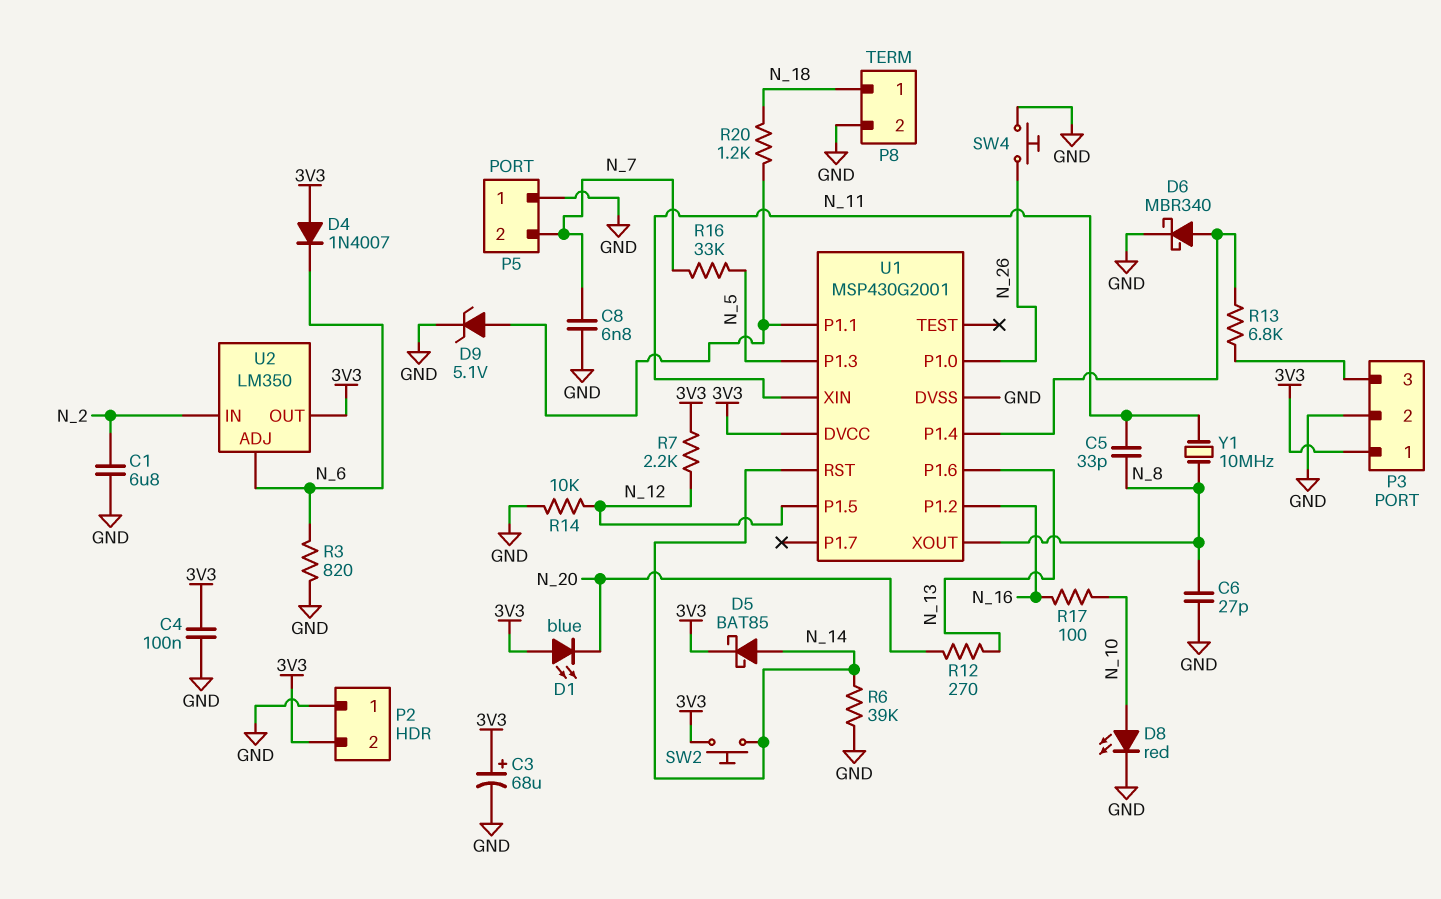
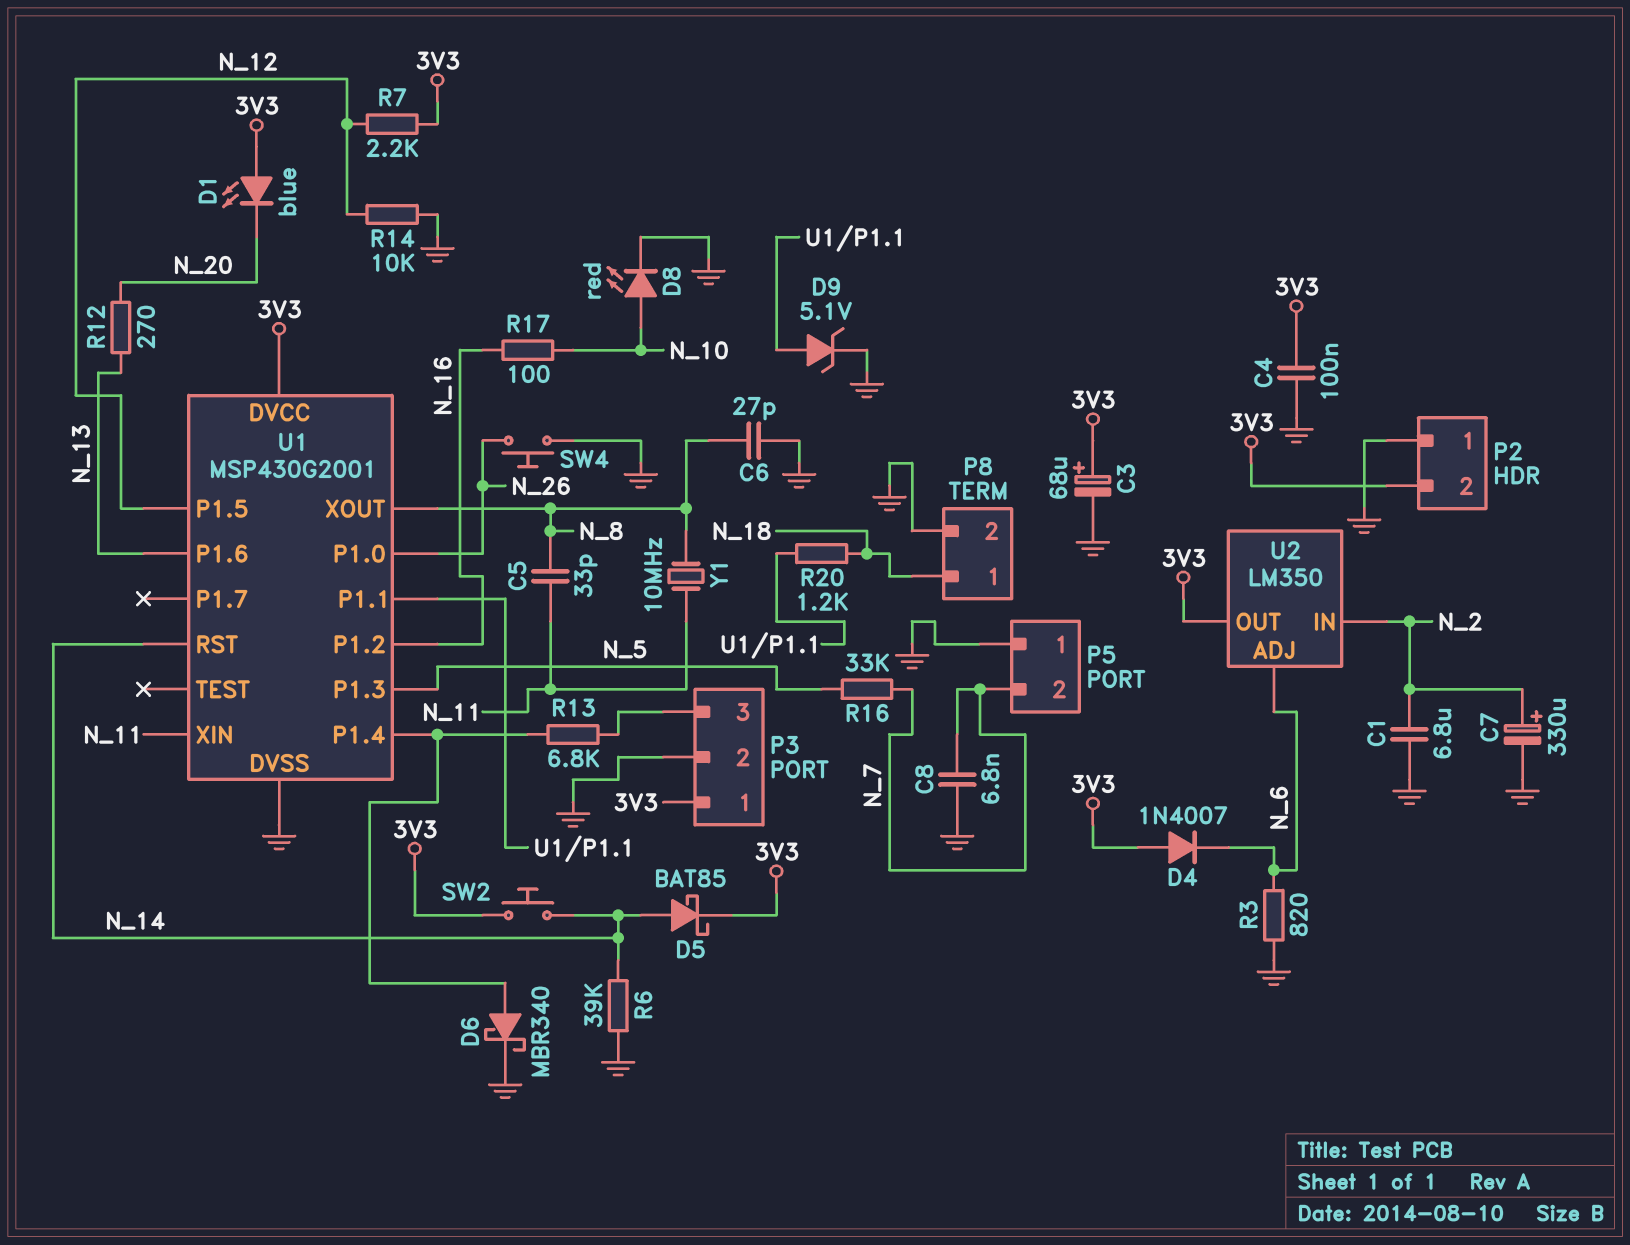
C7: none -> 330uF (plus N_2, minus GND)

